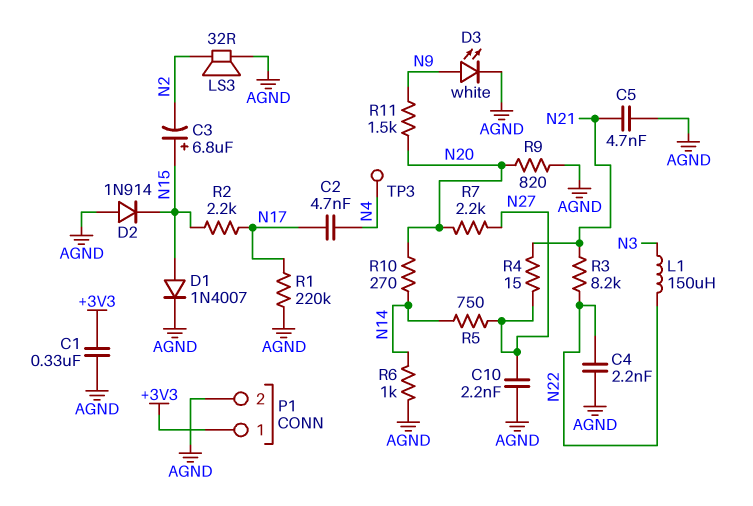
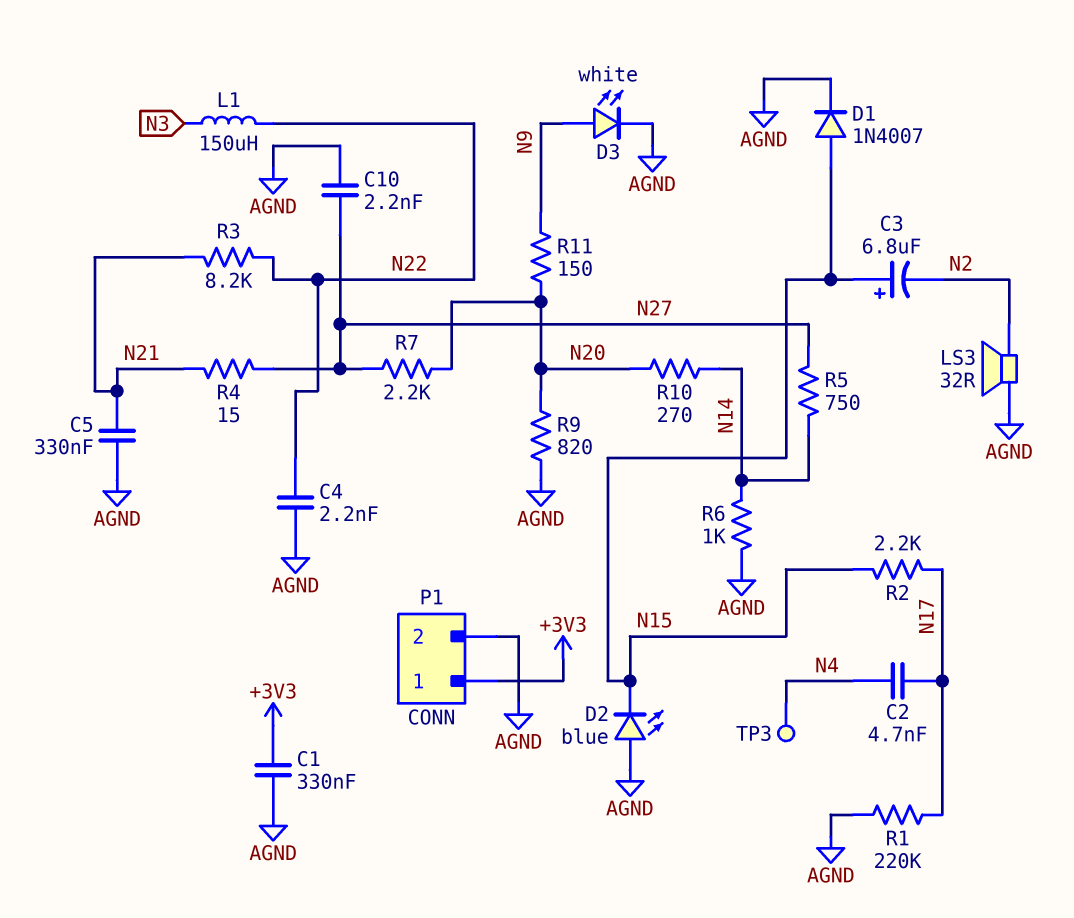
C5: 4.7nF (AGND, N21) -> 330nF (AGND, N21)
D2: diode 1N914 (A AGND, K N15) -> LED blue (A AGND, K N15)
R11: 1.5k (N9, N20) -> 150 (N9, N20)

